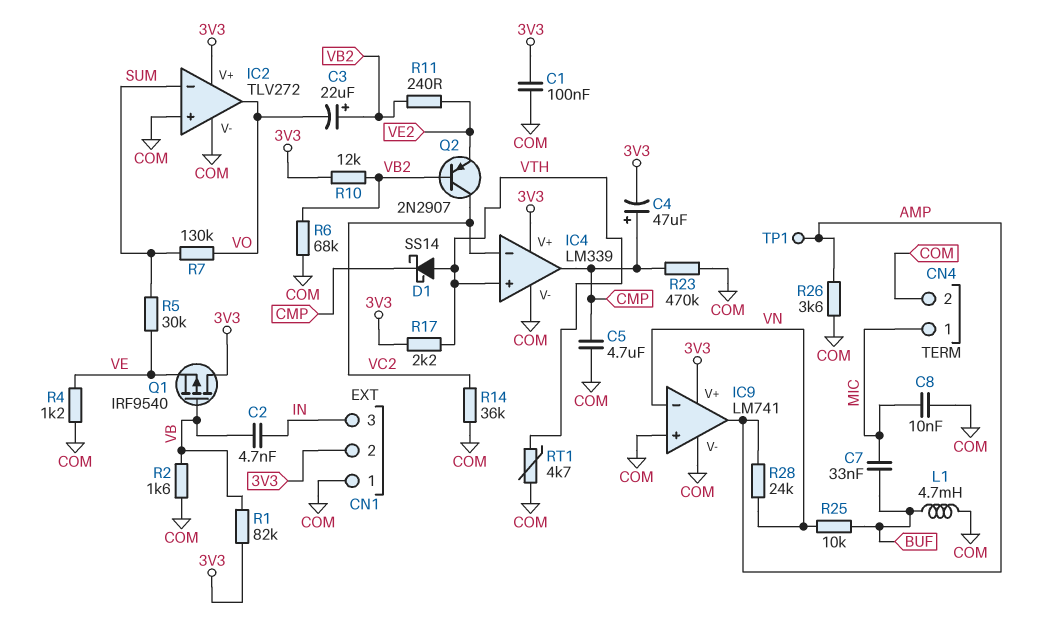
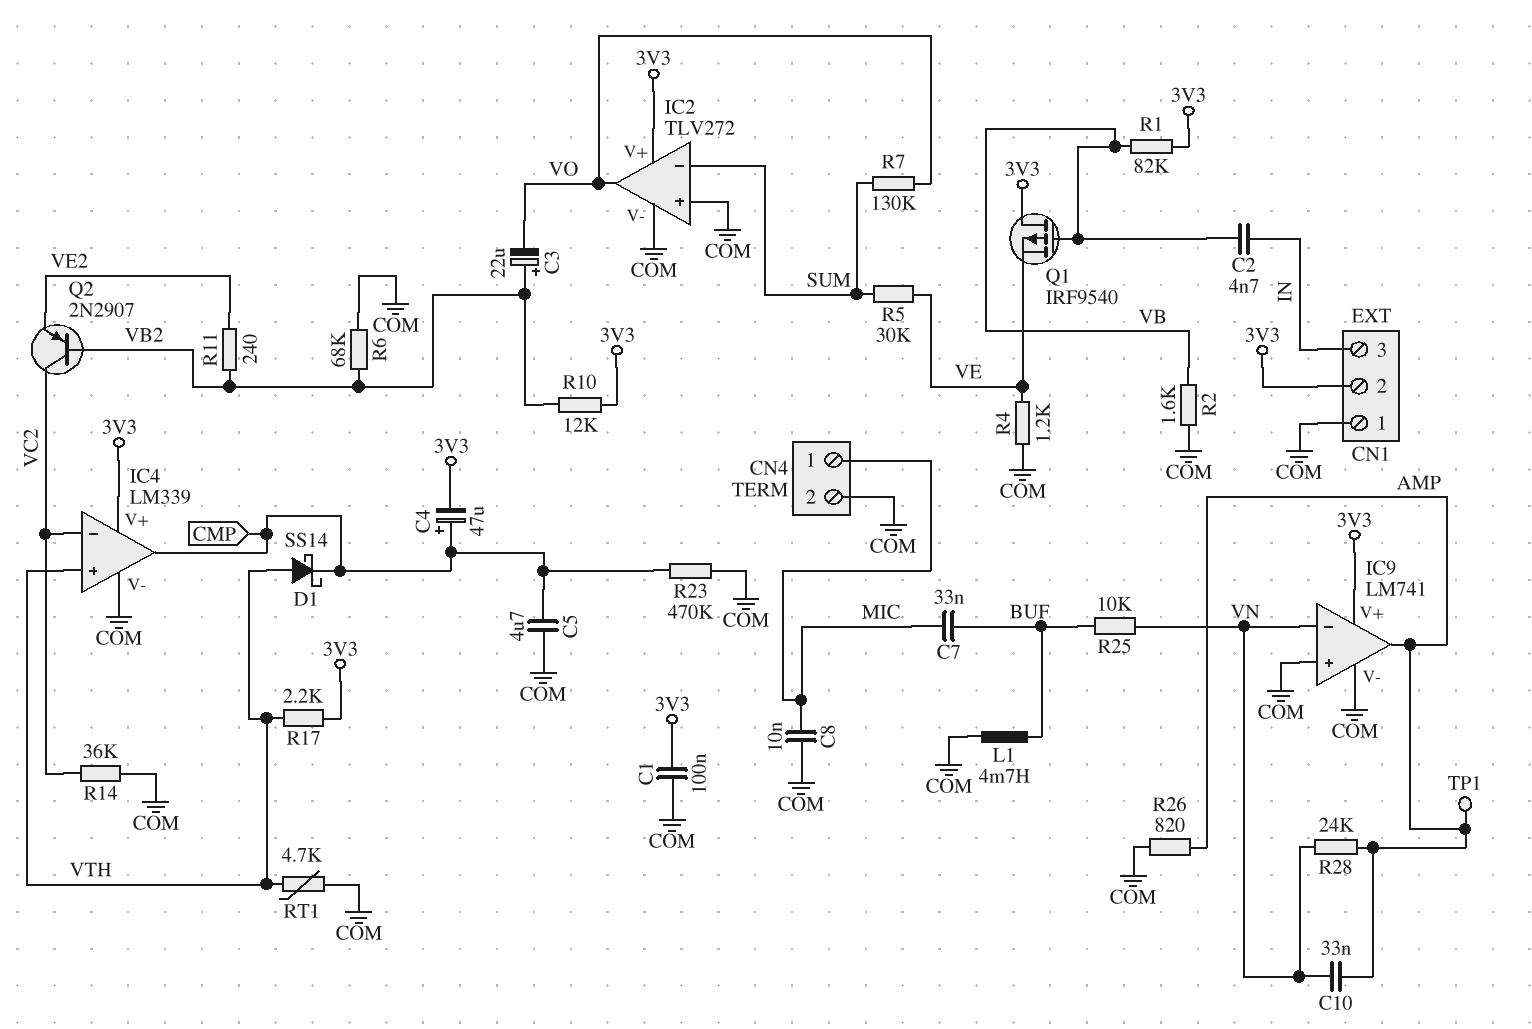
C10: none -> 33nF (AMP, VN)
R26: 3.6k (AMP, COM) -> 820 (AMP, COM)

